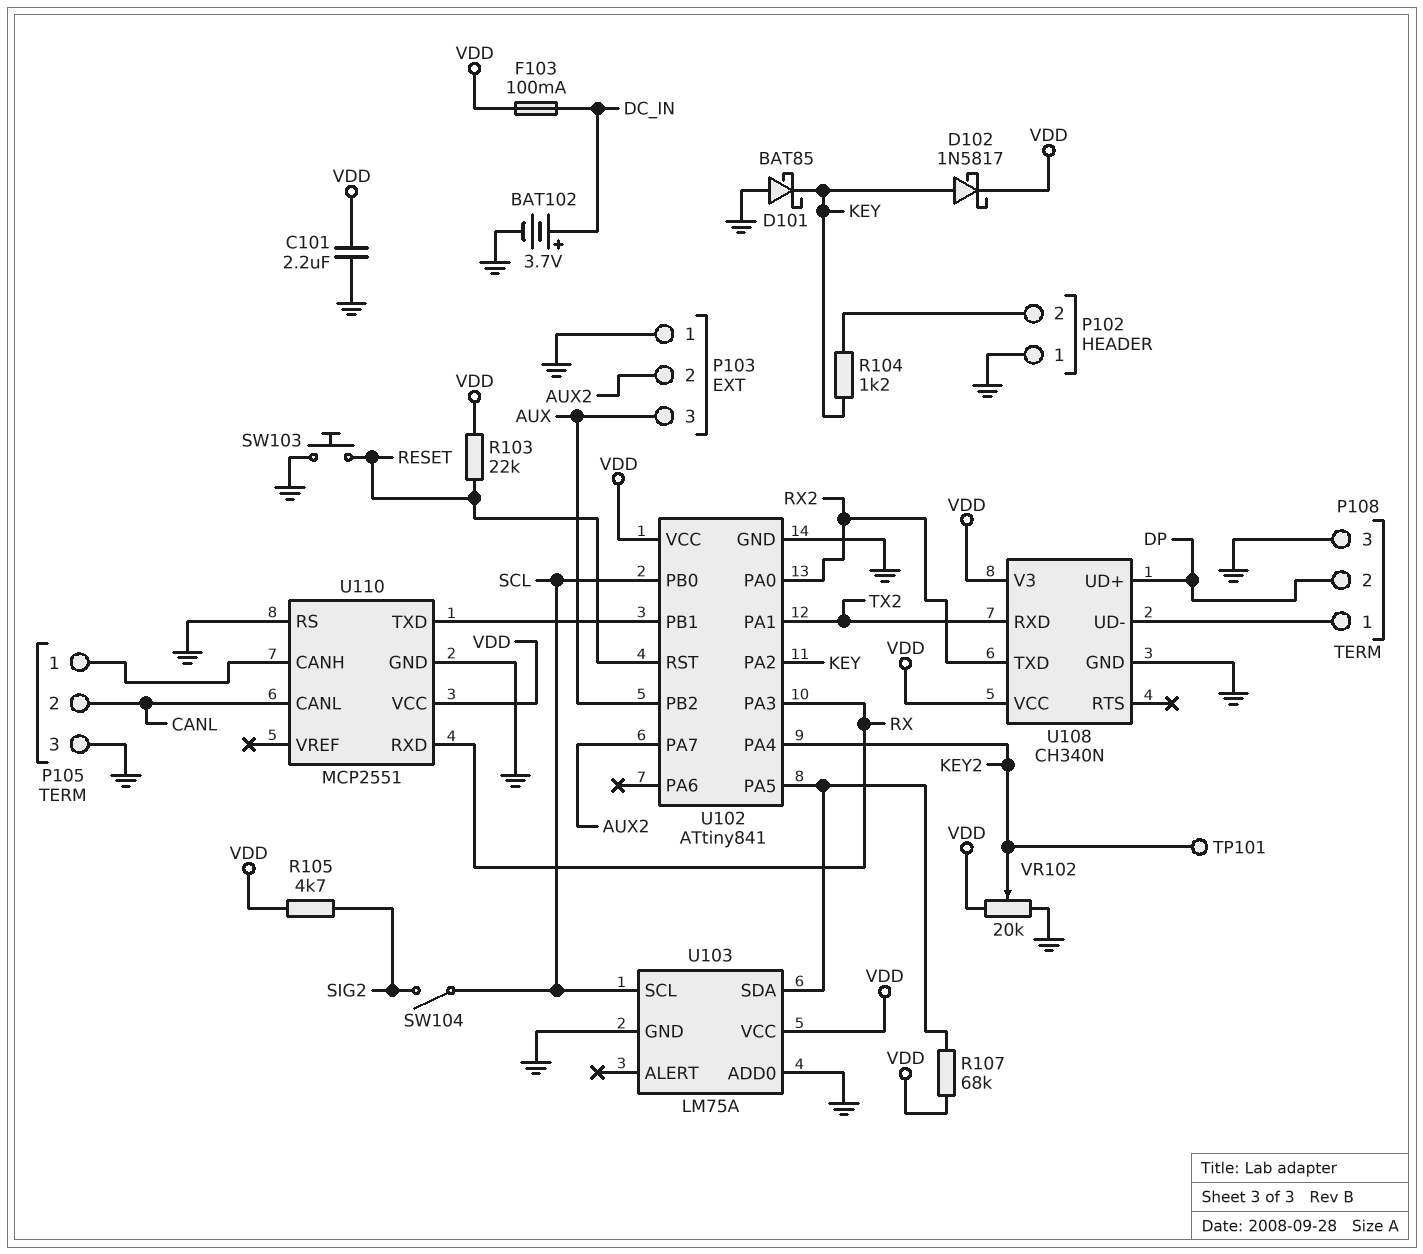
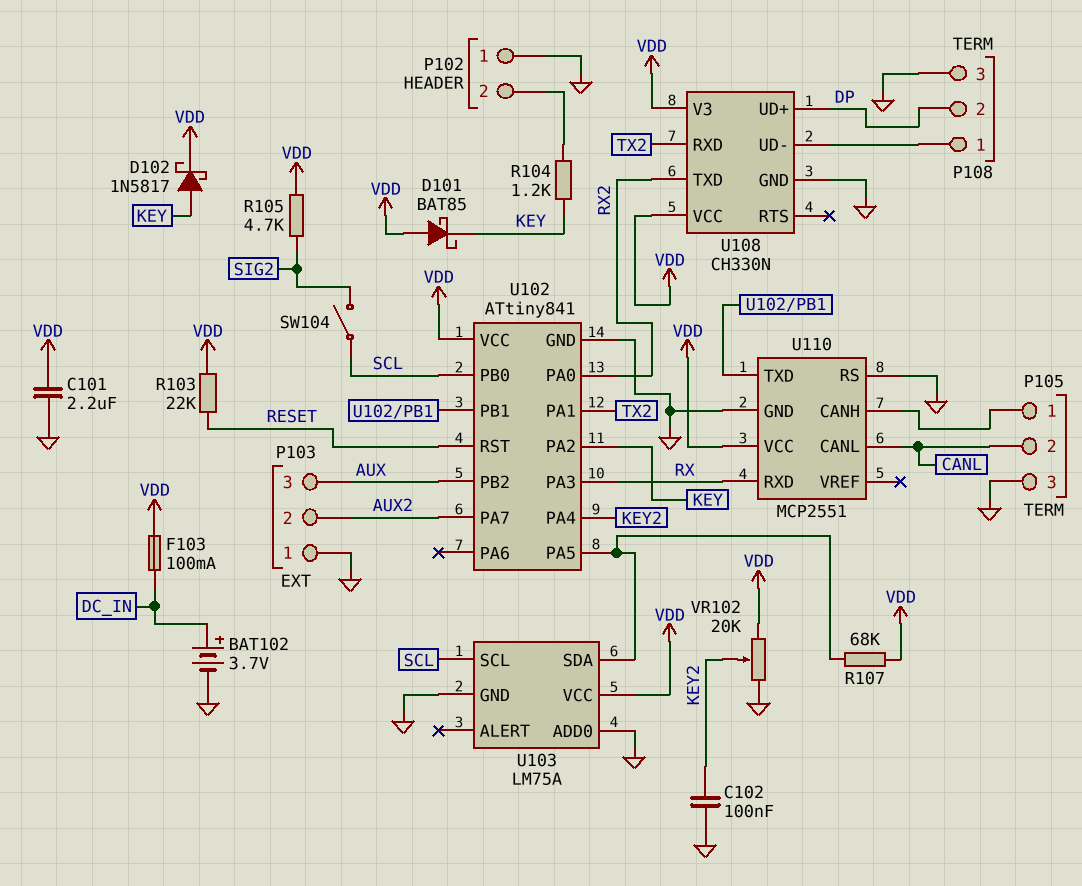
C102: none -> 100nF (GND, KEY2)
D101: schottky BAT85 (A GND, K KEY) -> schottky BAT85 (A VDD, K KEY)
SW103: button (GND, RESET) -> none
TP101: test point (KEY2) -> none
U108: CH340N -> CH330N

